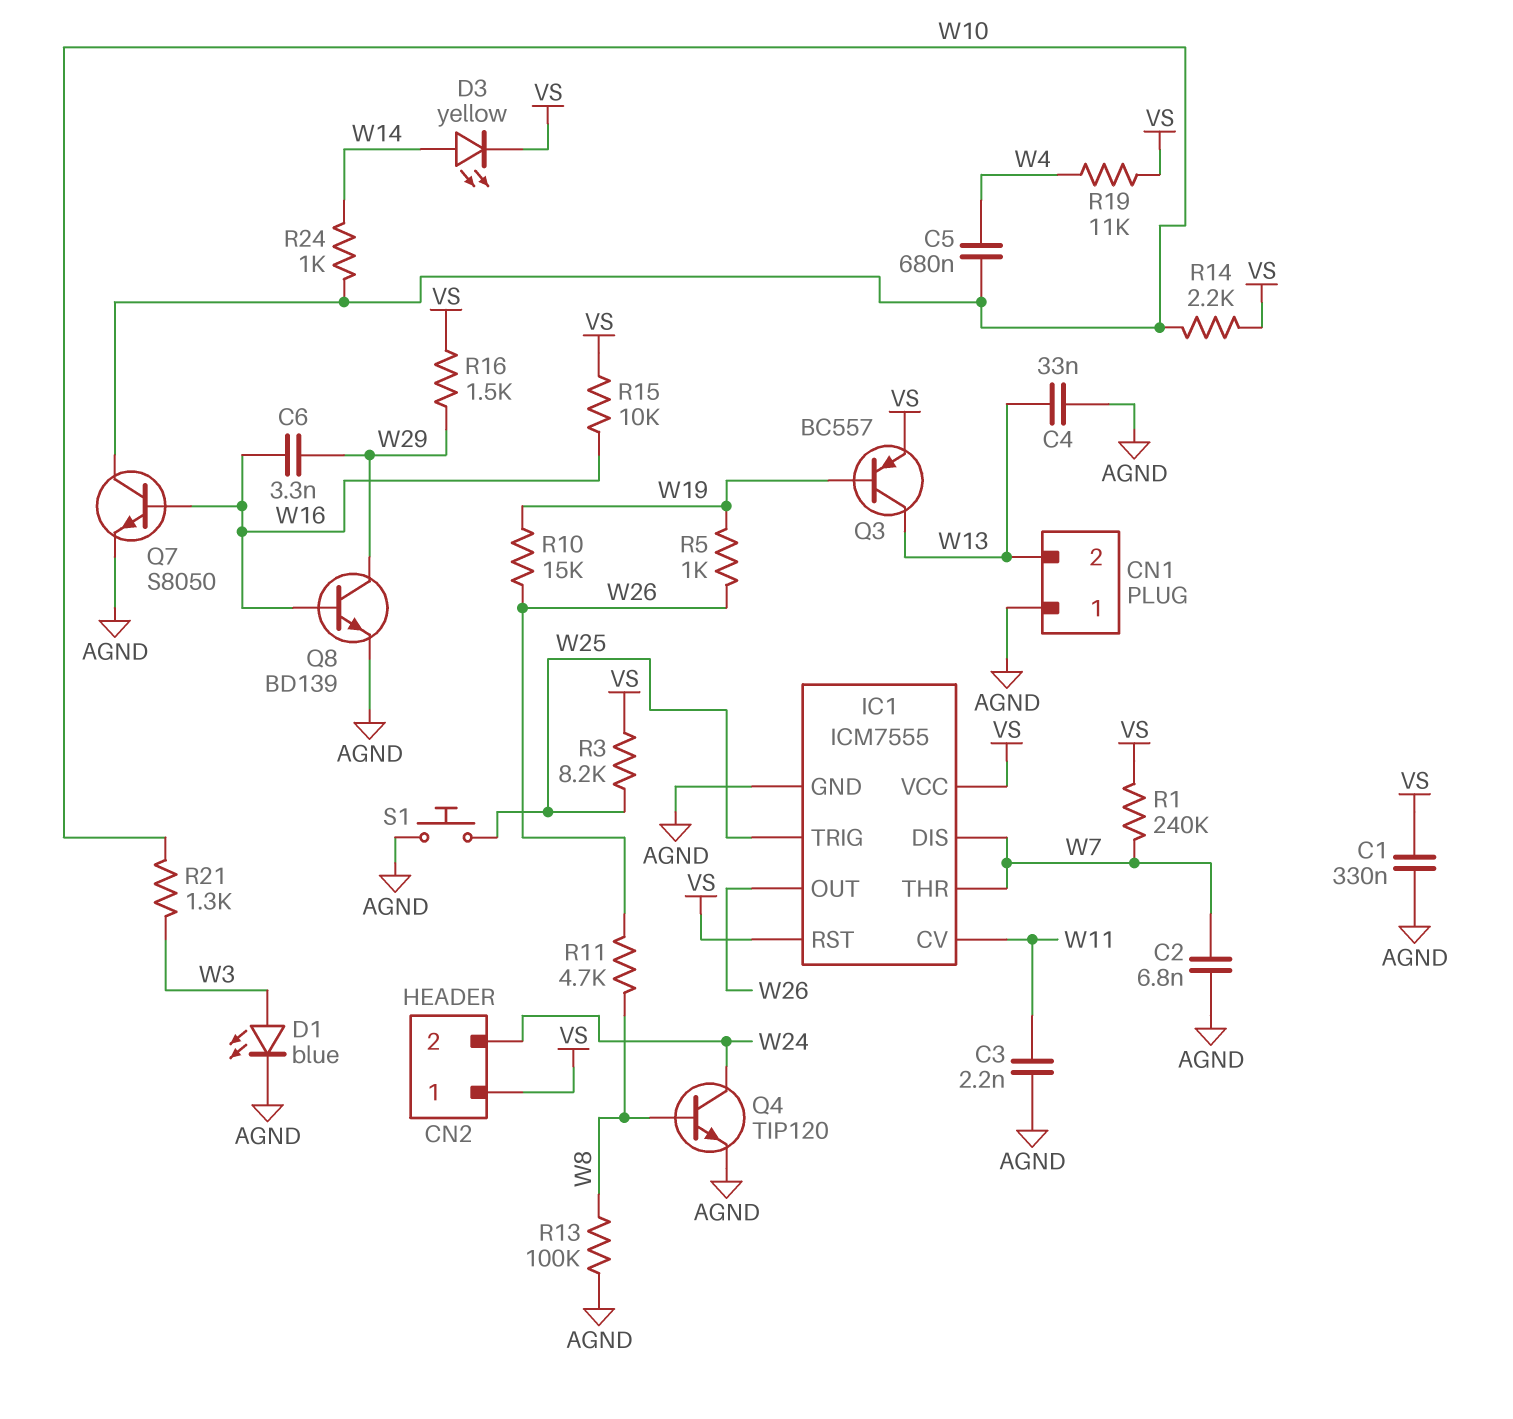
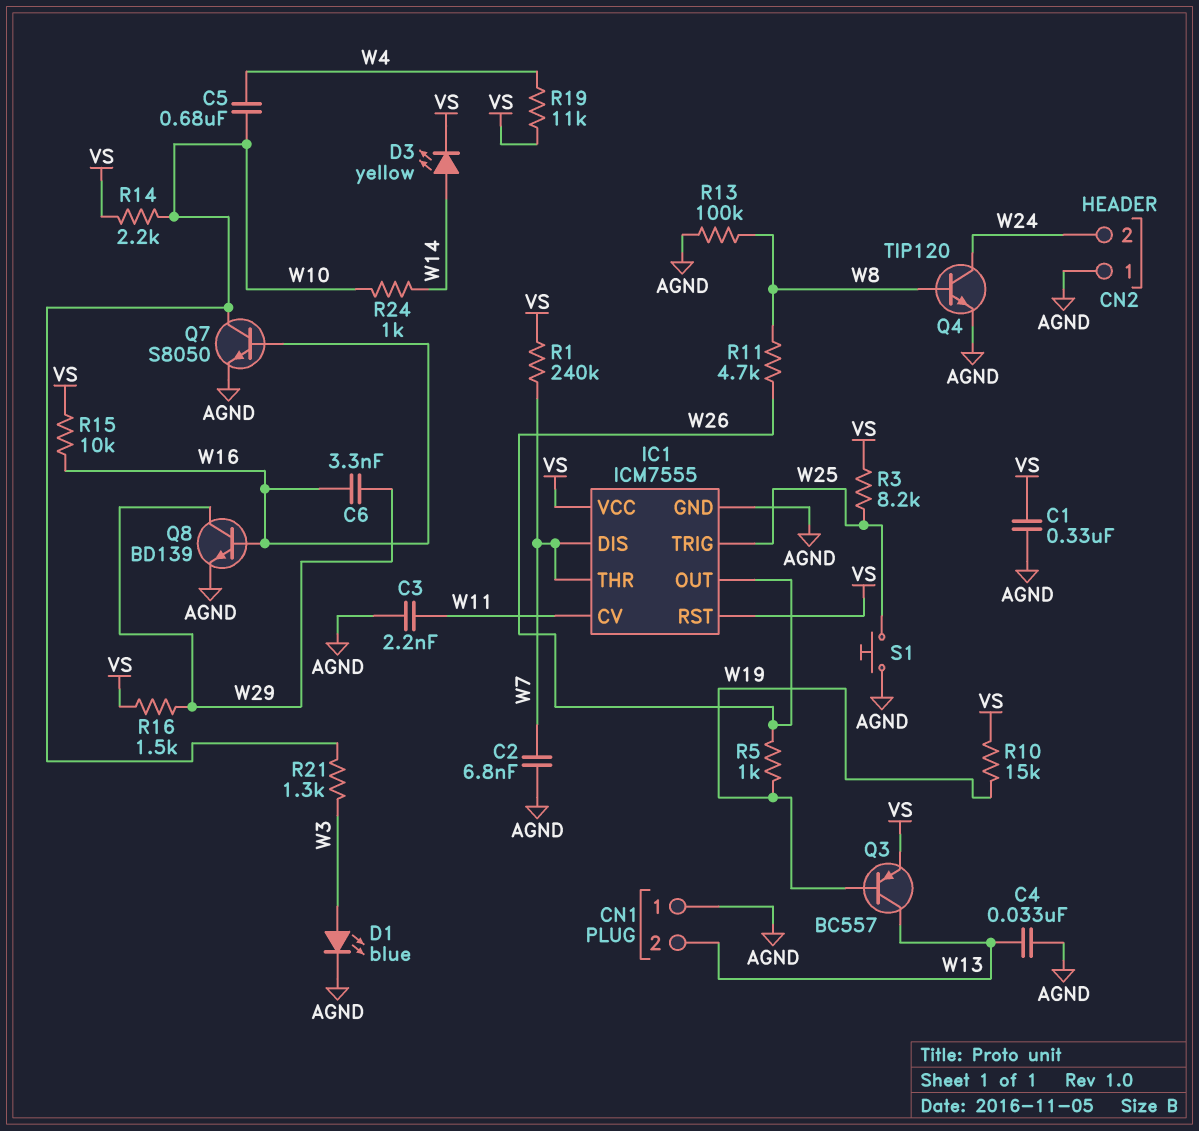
CN2 pin 1: VS -> AGND
R10: 15k (W19, W26) -> 15k (VS, W19)

